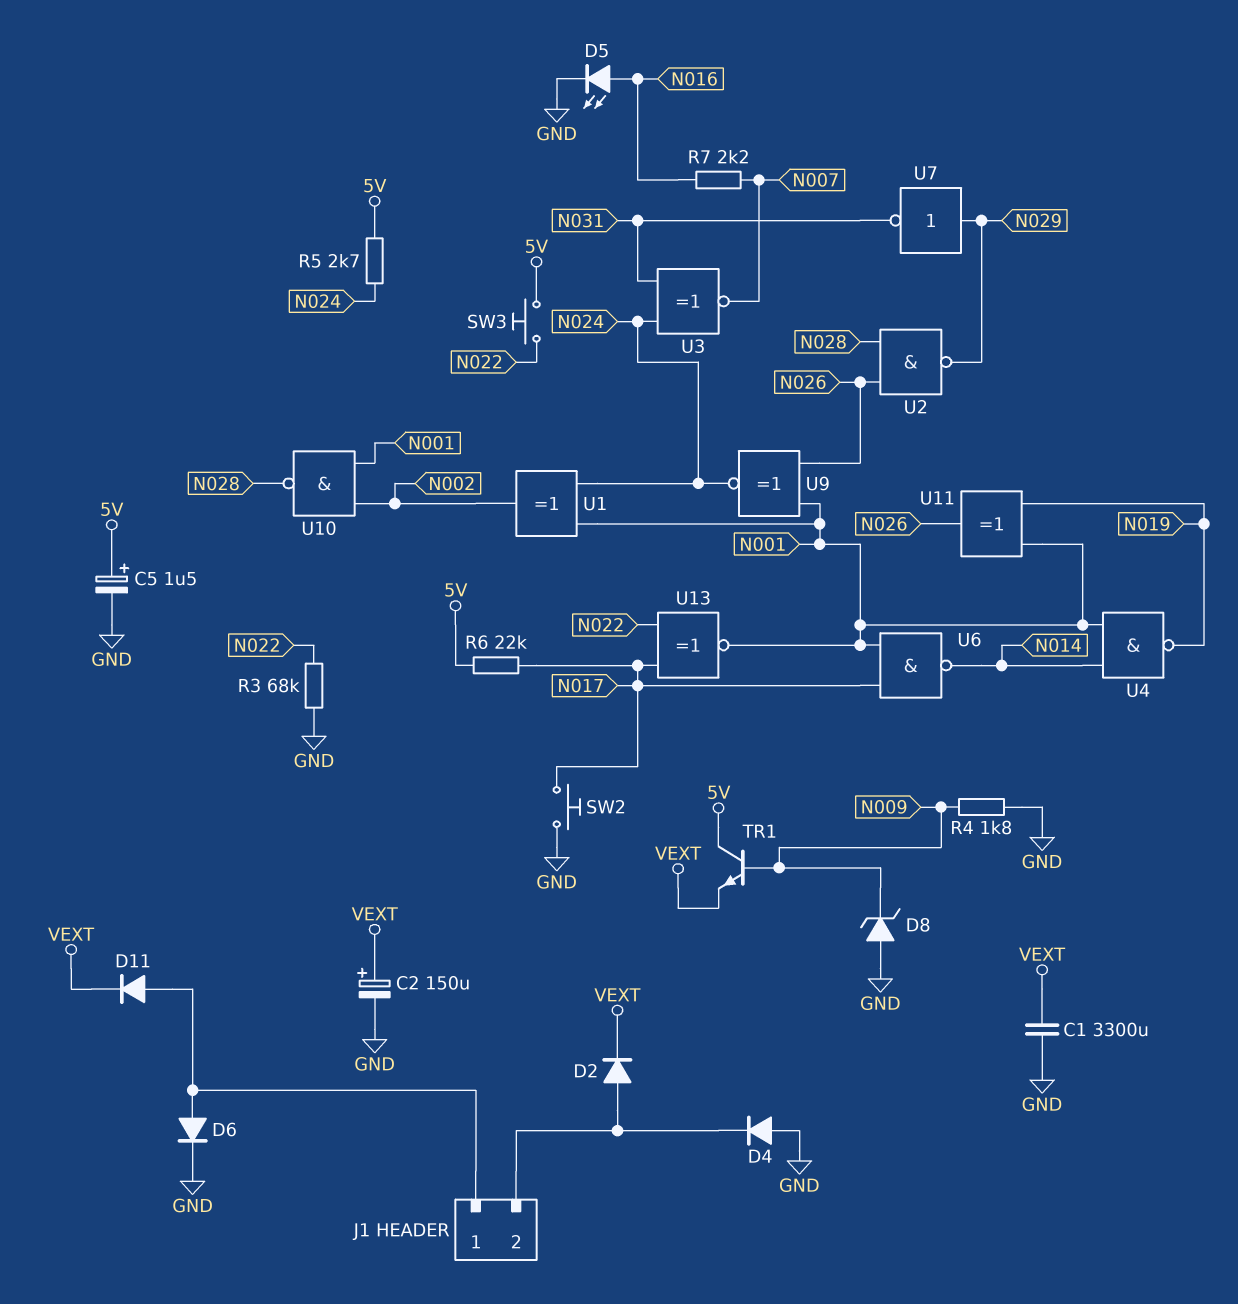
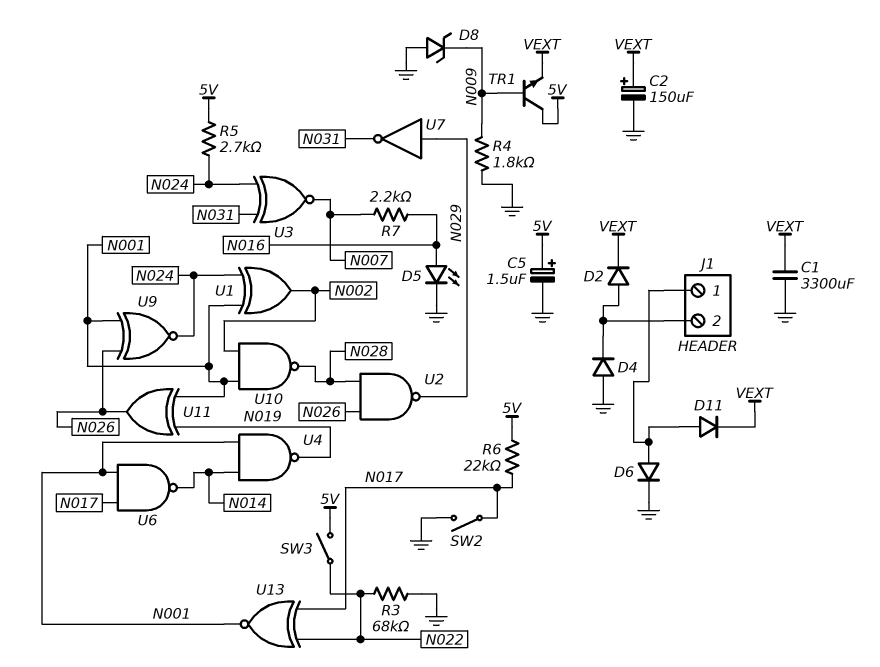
SW2: button (GND, N017) -> switch (GND, N017)
SW3: button (5V, N022) -> switch (5V, N022)

